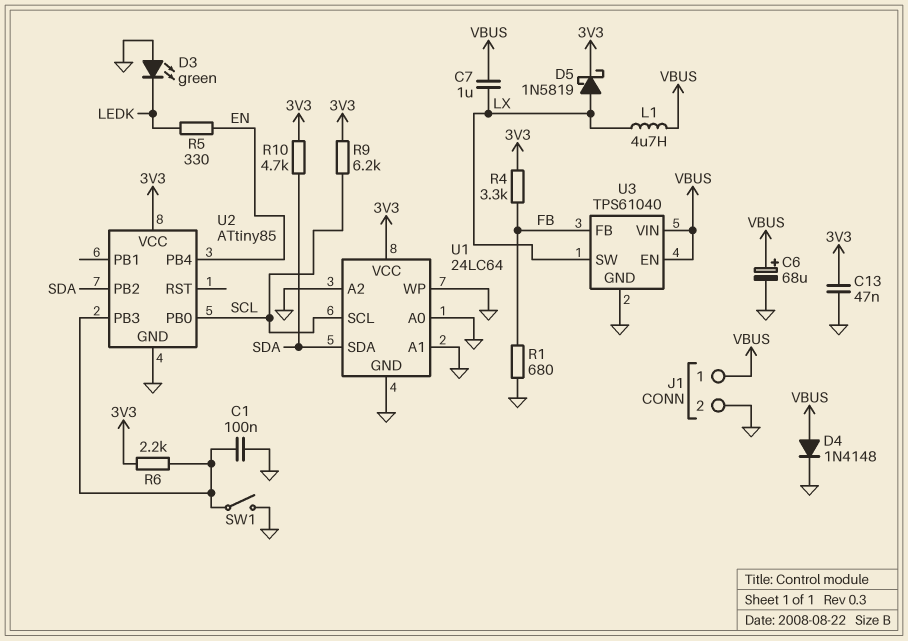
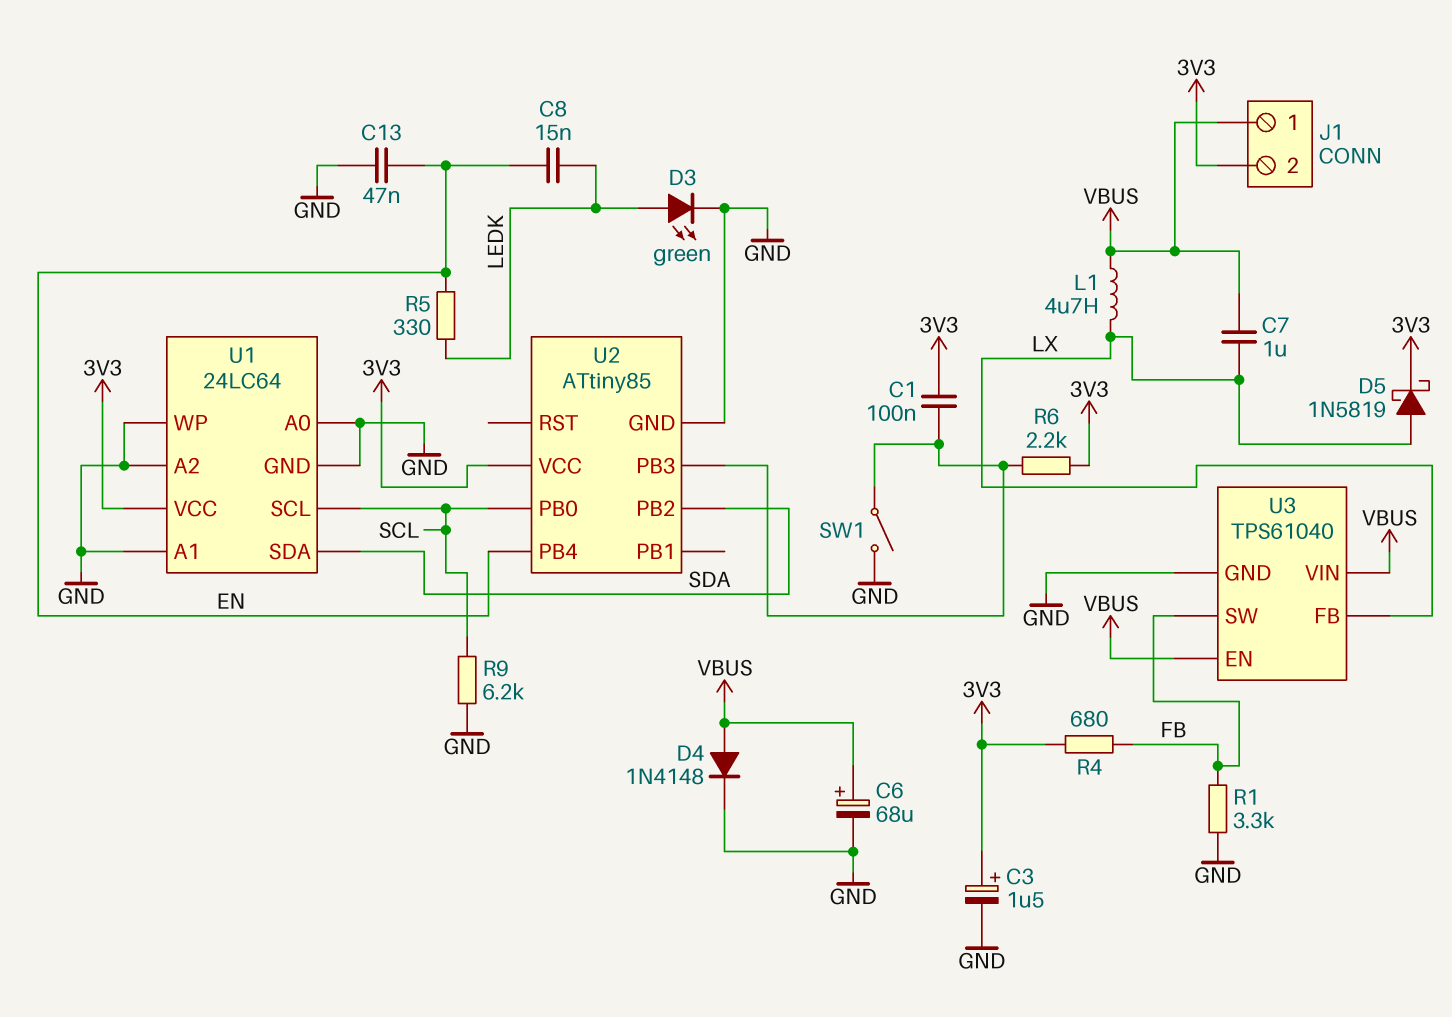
C1: 100nF (GND, U2/PB3) -> 100nF (3V3, U2/PB3)
C3: none -> 1.5uF (plus 3V3, minus GND)
C8: none -> 15nF (EN, LEDK)
C13: 47nF (3V3, GND) -> 47nF (EN, GND)
D3: LED green (A GND, K LEDK) -> LED green (A LEDK, K GND)
J1 pin 2: GND -> 3V3
R1: 680 (FB, GND) -> 3.3k (FB, GND)
R4: 3.3k (3V3, FB) -> 680 (3V3, FB)
R9: 6.2k (3V3, SCL) -> 6.2k (GND, SCL)
R10: 4.7k (3V3, SDA) -> none
U3 pin FB: FB -> LX
U3 pin SW: LX -> FB

